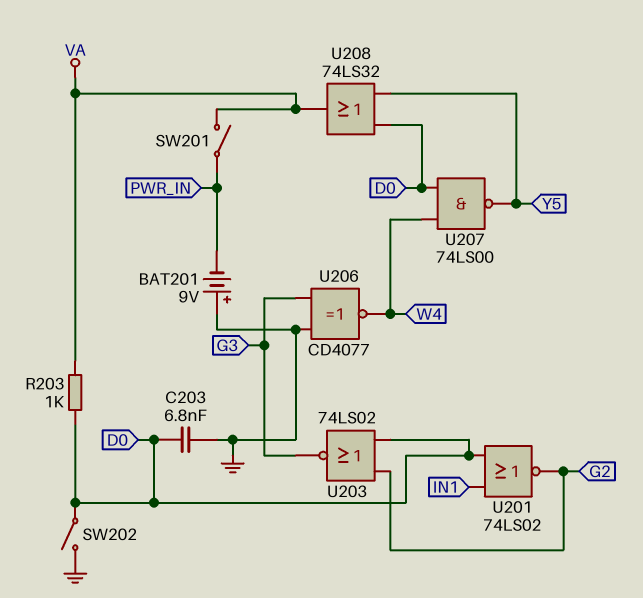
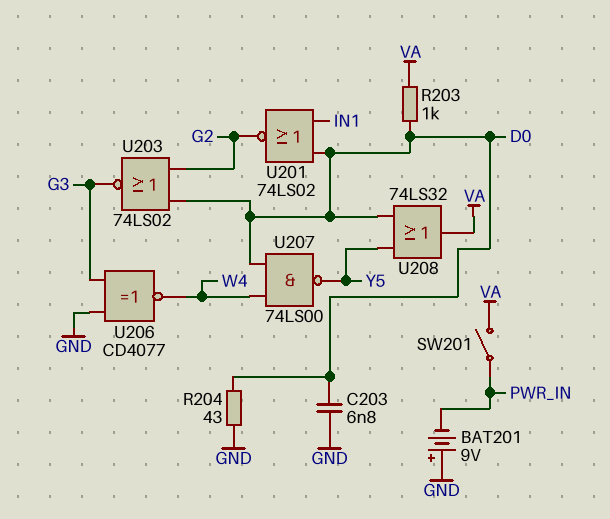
R204: none -> 43 (D0, GND)
SW202: switch (D0, GND) -> none

